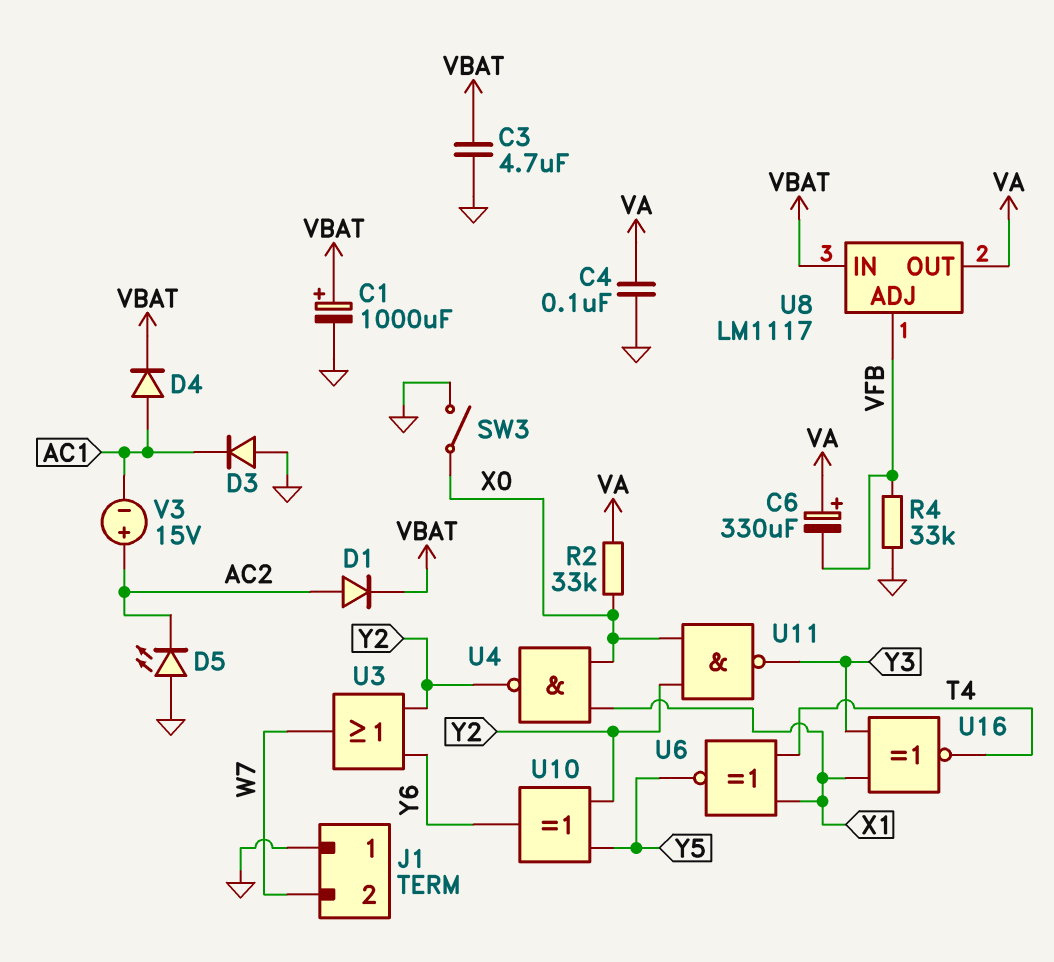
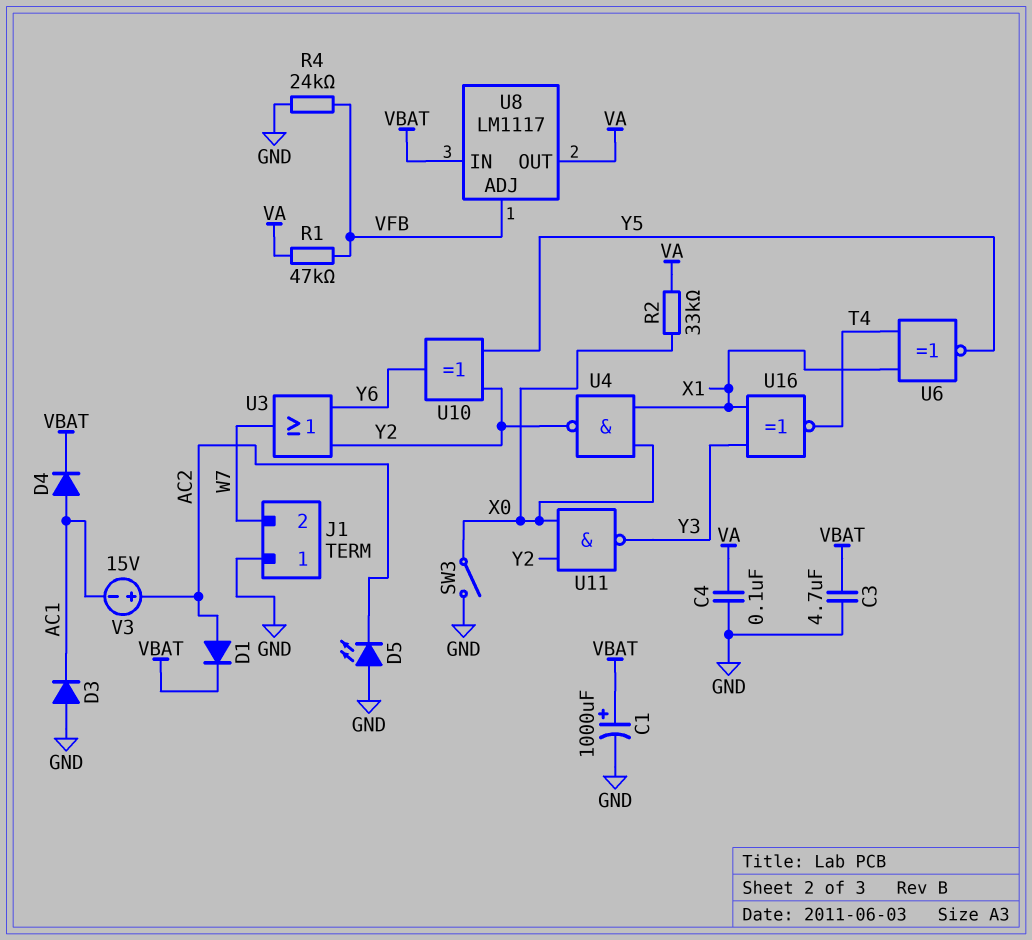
C6: 330uF (plus VA, minus VFB) -> none
R1: none -> 47k (VA, VFB)
R4: 33k (GND, VFB) -> 24k (GND, VFB)

